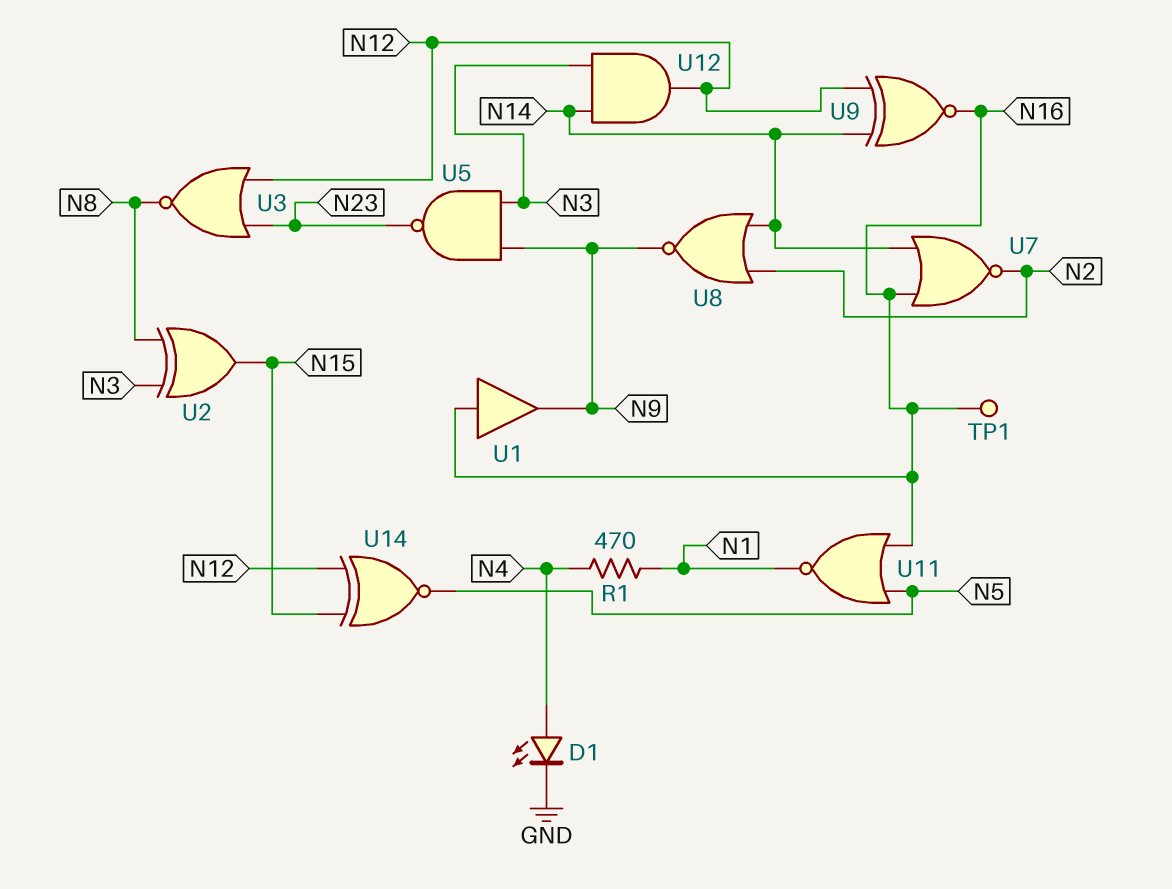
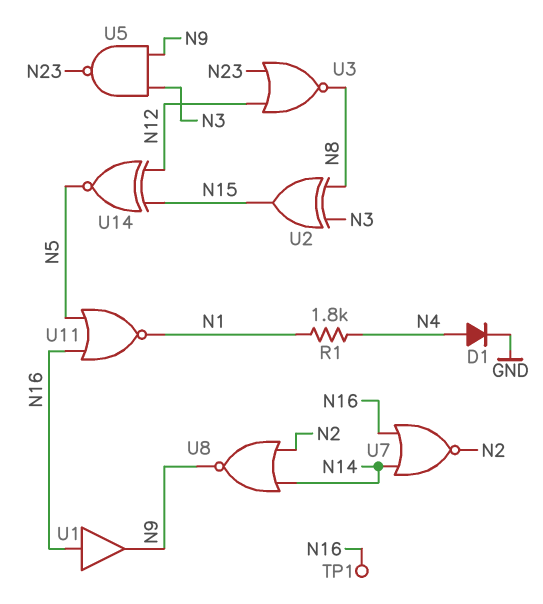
D1: LED (A N4, K GND) -> diode (A N4, K GND)
R1: 470 (N1, N4) -> 1.8k (N1, N4)
U9: XNOR (in N12, in N14, out N16) -> none
U12: AND (in N3, in N14, out N12) -> none

